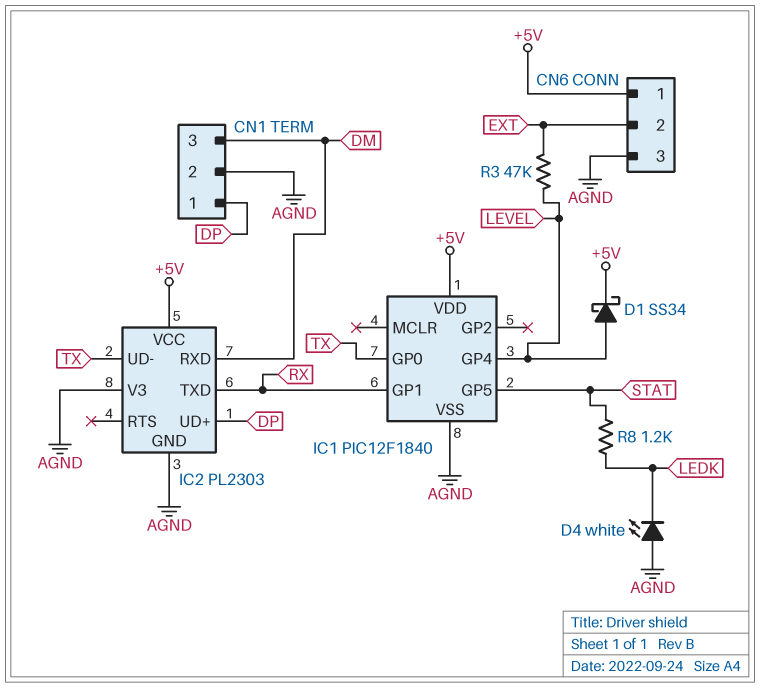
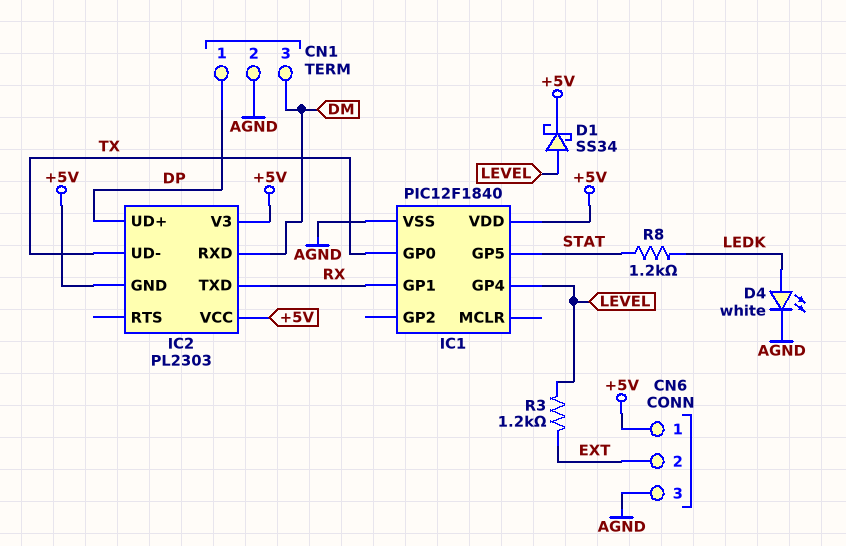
D4: LED white (A AGND, K LEDK) -> LED white (A LEDK, K AGND)
IC2 pin GND: AGND -> +5V
IC2 pin V3: AGND -> +5V
R3: 47k (EXT, LEVEL) -> 1.2k (EXT, LEVEL)

